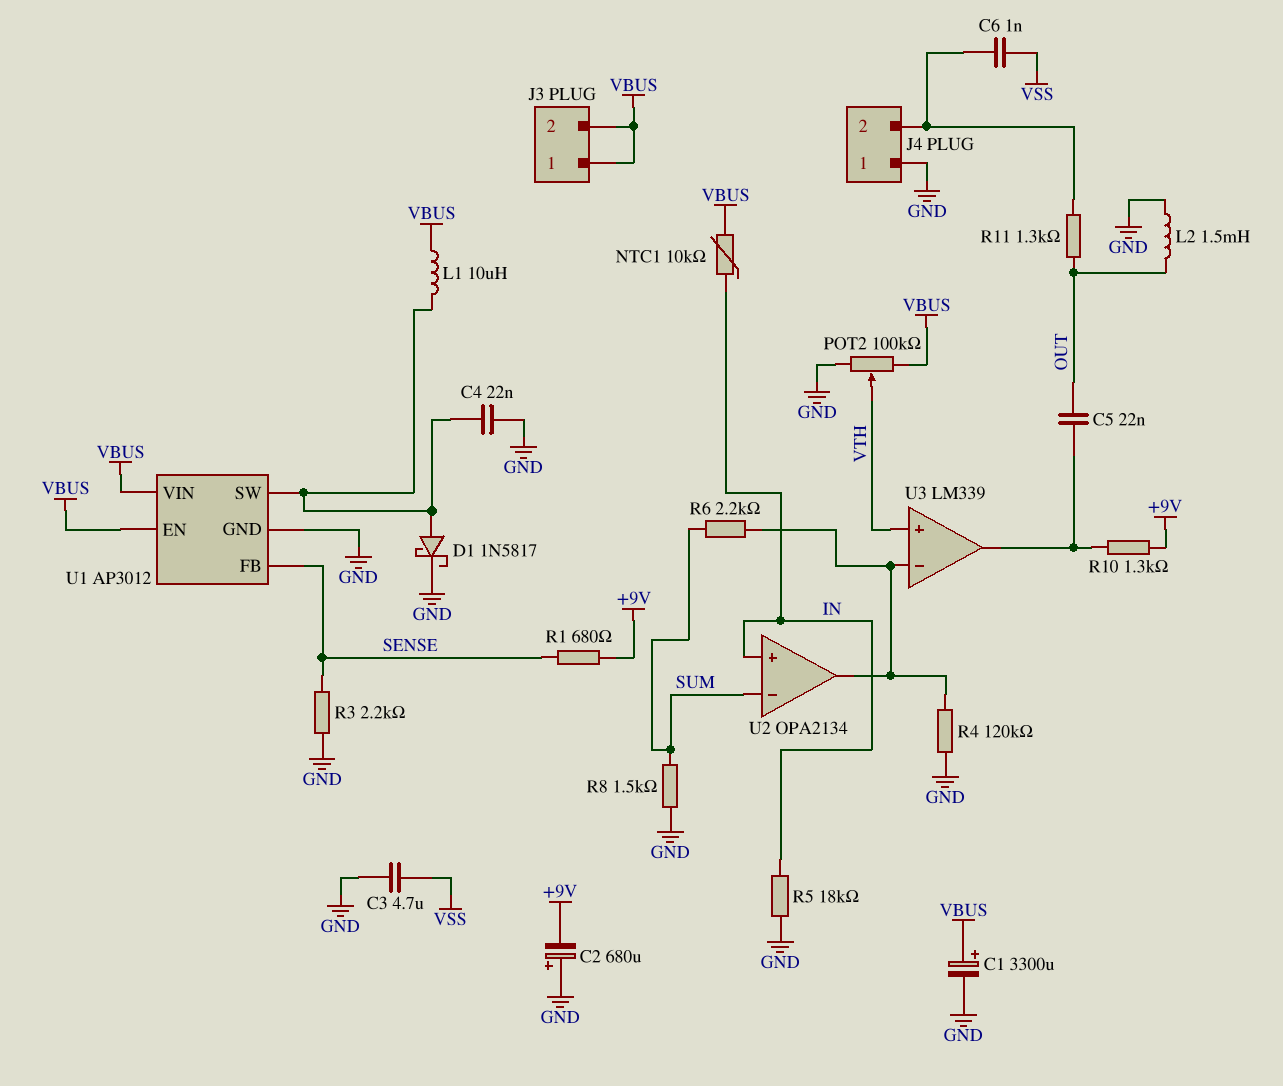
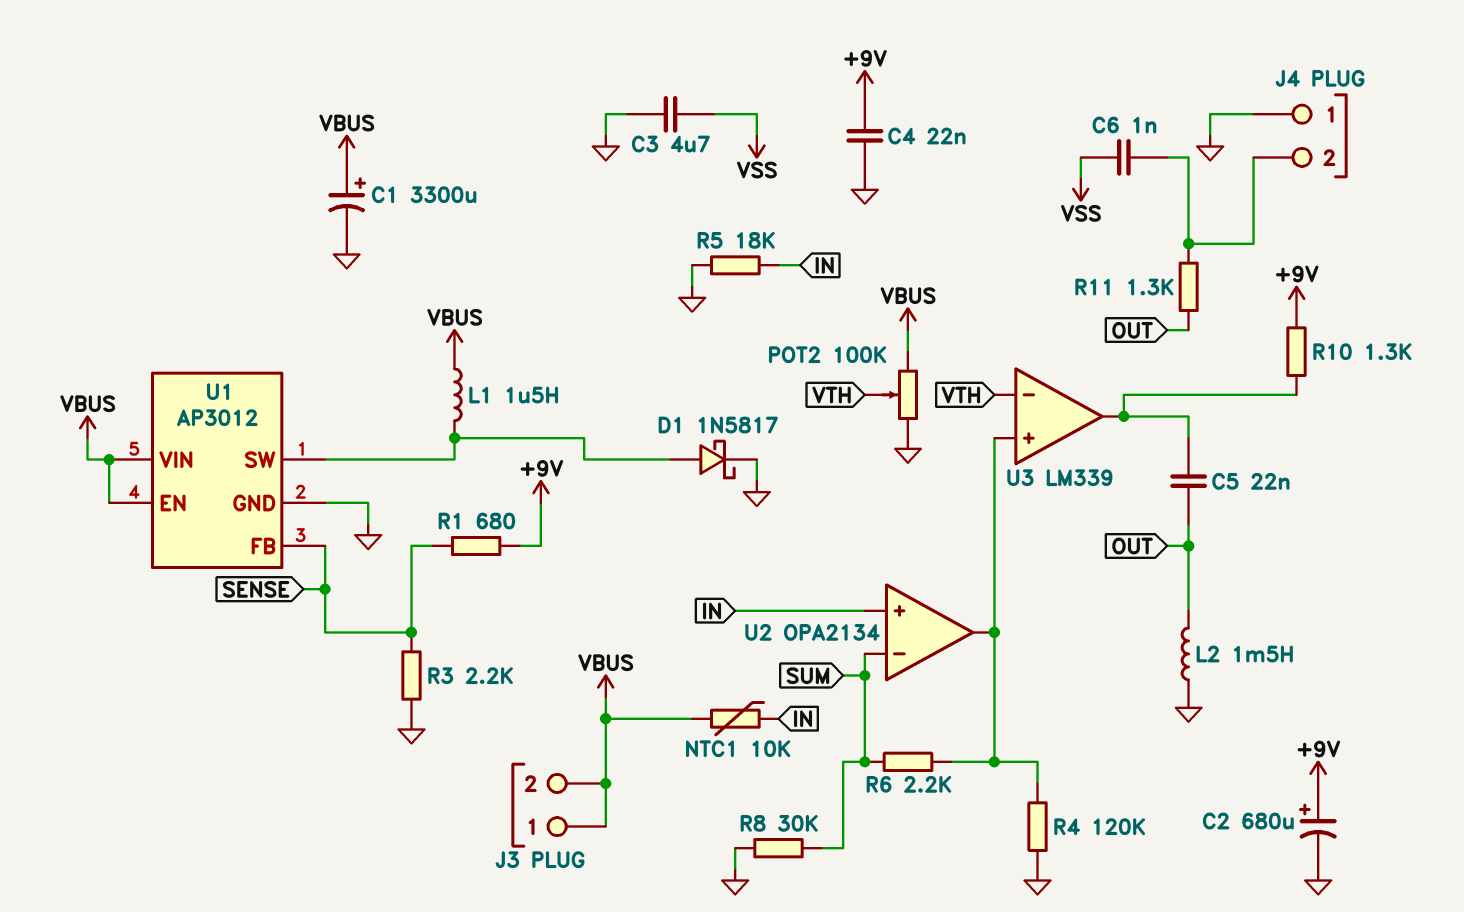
C2: 680uF (plus GND, minus +9V) -> 680uF (plus +9V, minus GND)
C4: 22nF (GND, U1/SW) -> 22nF (+9V, GND)
L1: 10uH (U1/SW, VBUS) -> 1.5uH (U1/SW, VBUS)
R8: 1.5k (GND, SUM) -> 30k (GND, SUM)
U3 pin in+: VTH -> U2/out
U3 pin in-: U2/out -> VTH

